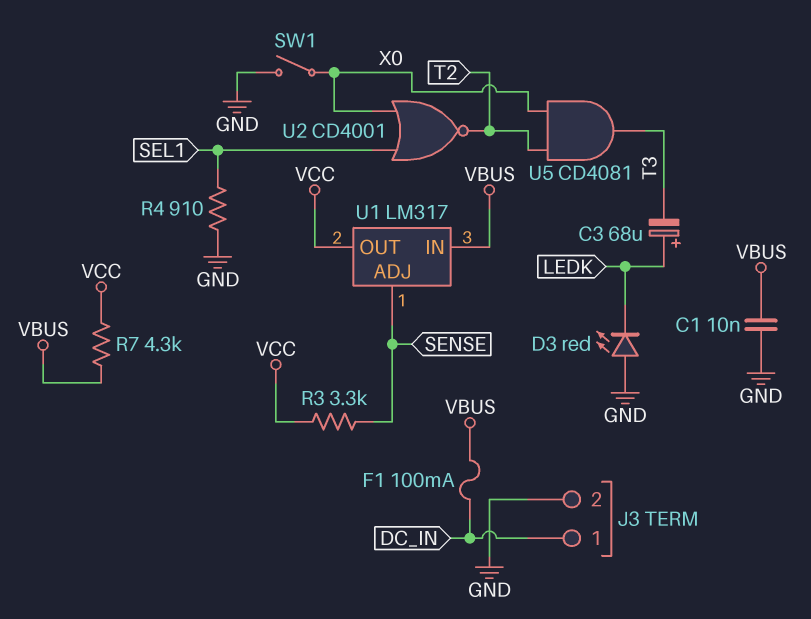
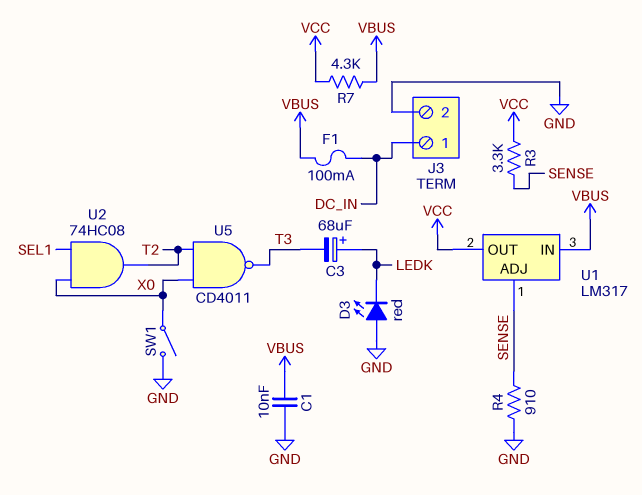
R4: 910 (GND, SEL1) -> 910 (GND, SENSE)
U2: NOR CD4001 (in SEL1, in X0, out T2) -> AND 74HC08 (in SEL1, in X0, out T2)
U5: AND CD4081 (in T2, in X0, out T3) -> NAND CD4011 (in T2, in X0, out T3)

